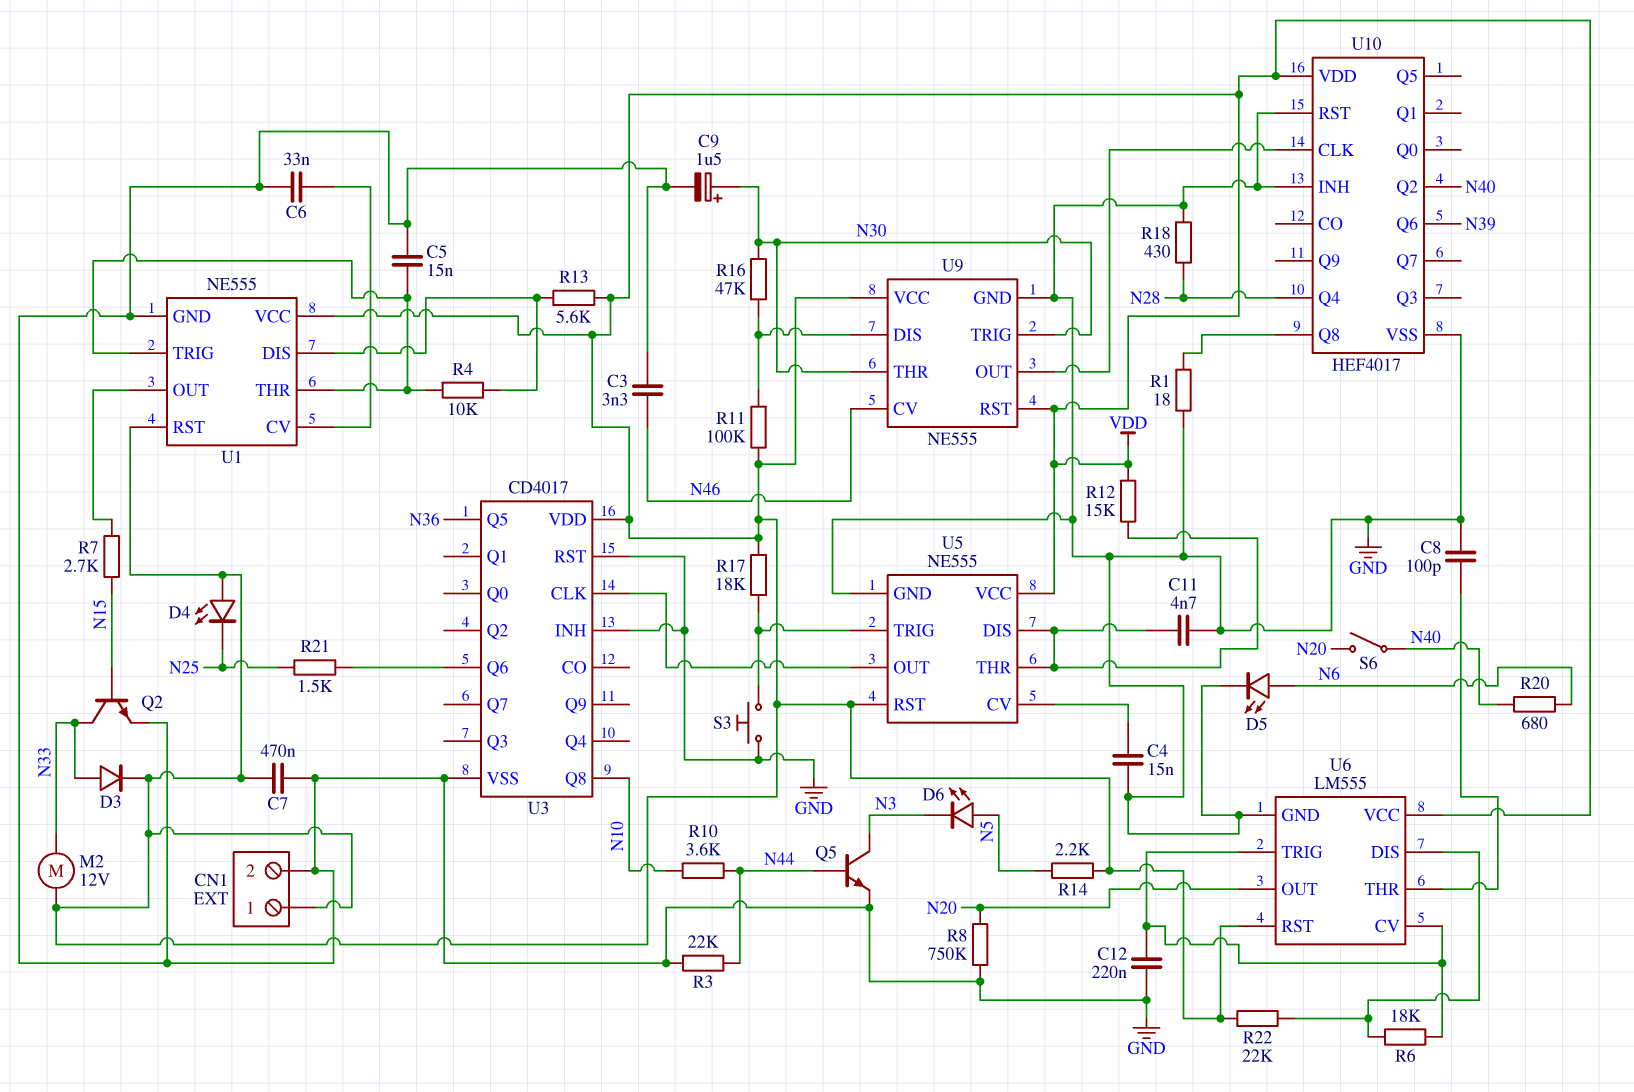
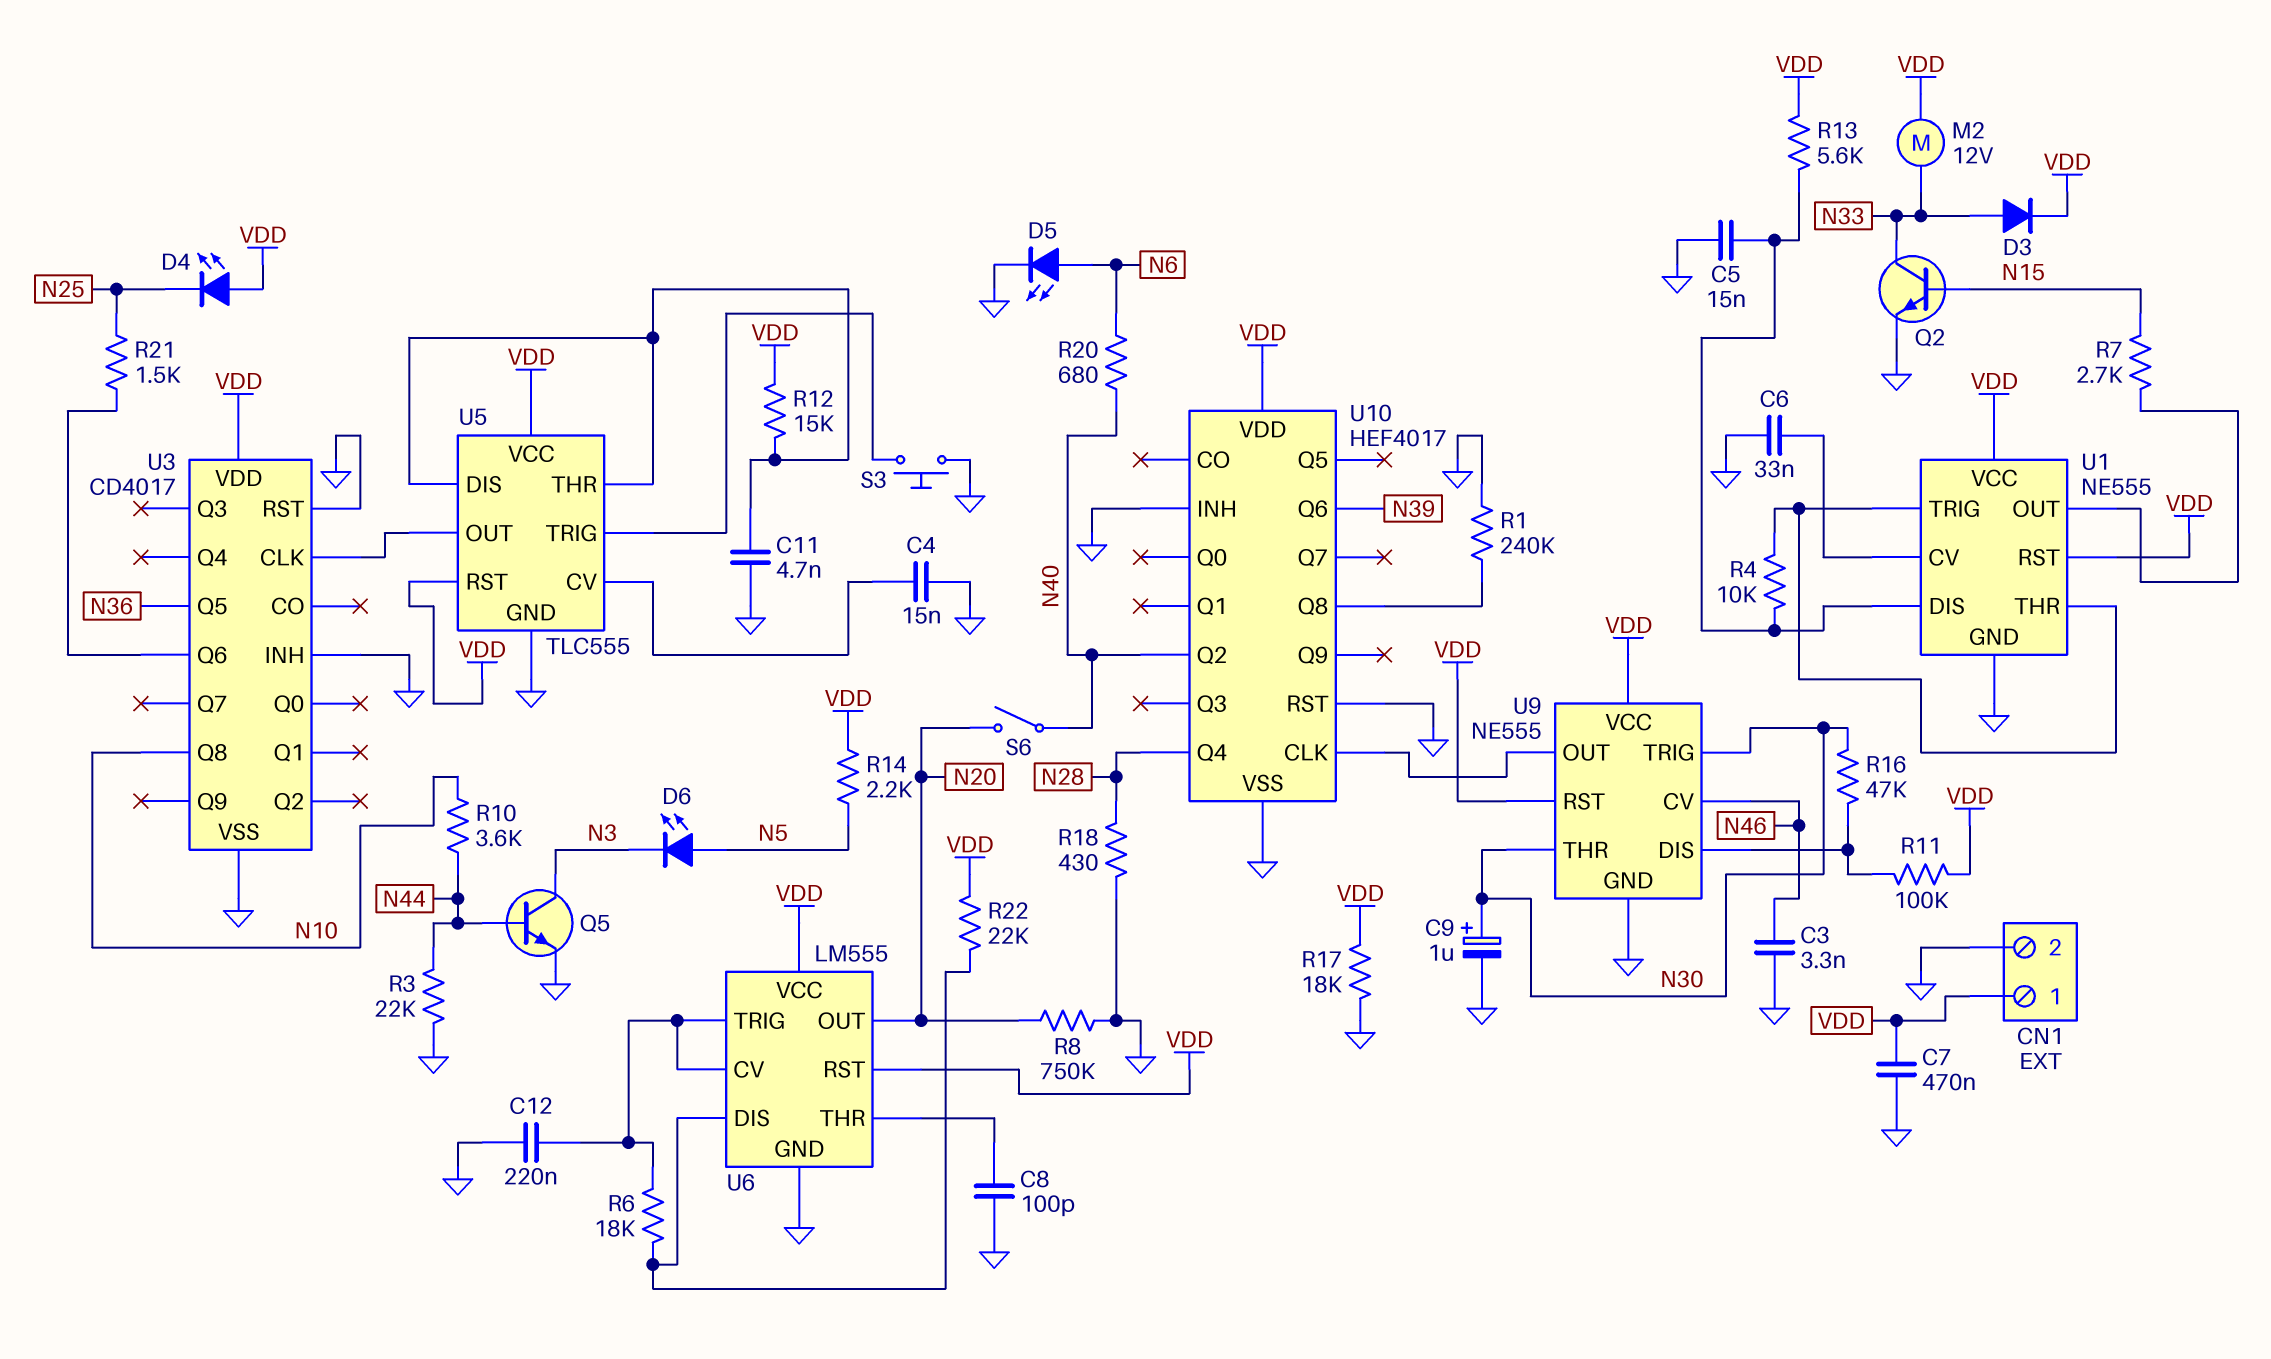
C5: 15nF (GND, U1/THR) -> 15nF (GND, U1/DIS)
C9: 1.5uF (plus N30, minus GND) -> 1uF (plus N30, minus GND)
R1: 18 (GND, U10/Q8) -> 240k (GND, U10/Q8)
R17: 18k (U5/TRIG, VDD) -> 18k (GND, VDD)
U5: NE555 -> TLC555

